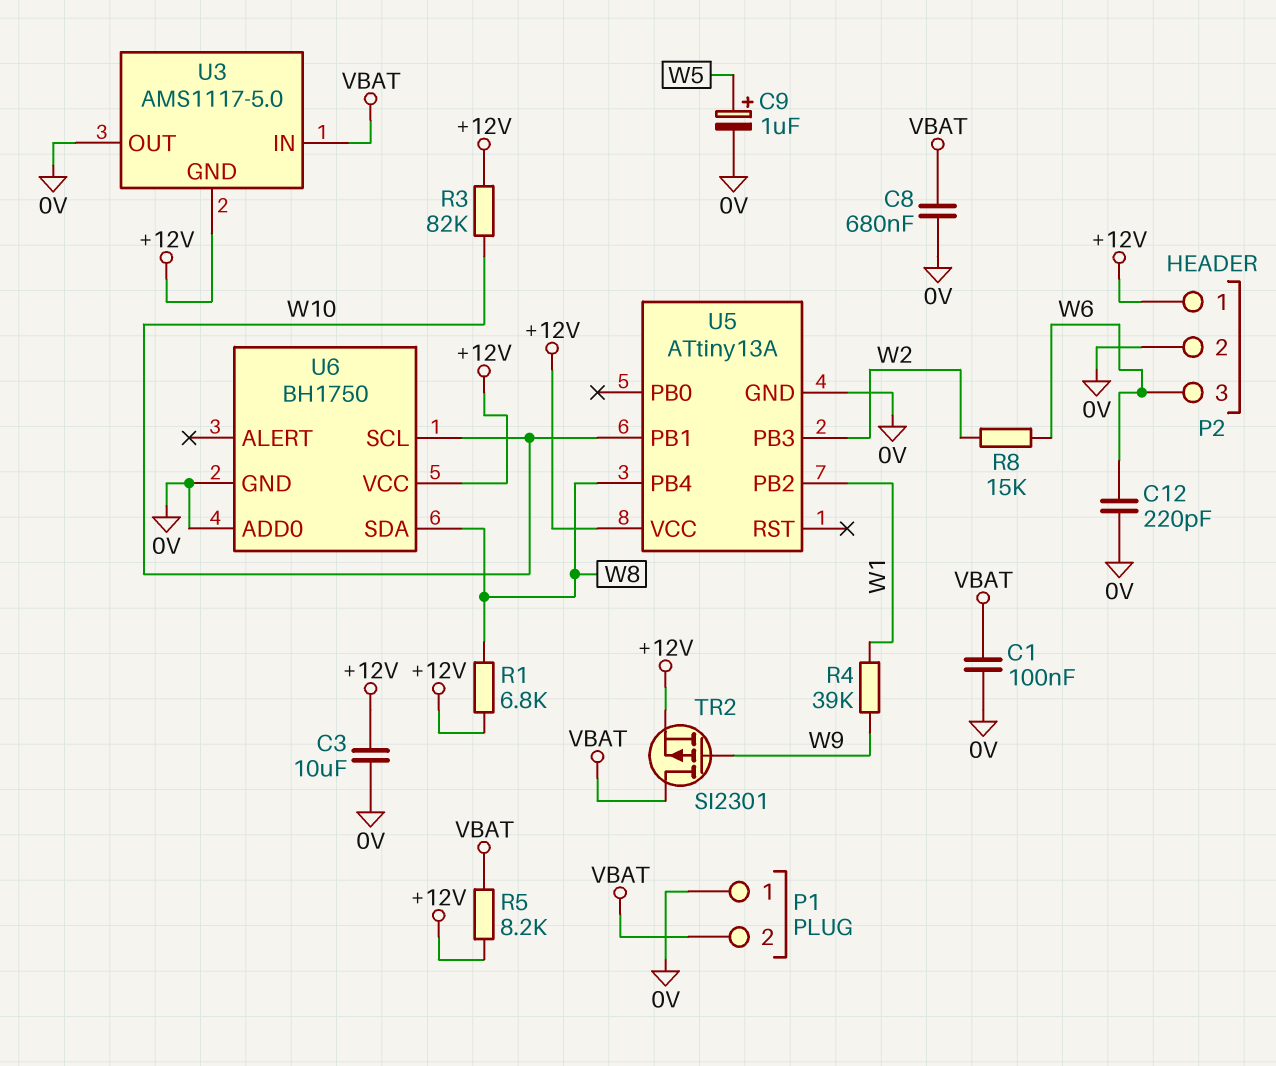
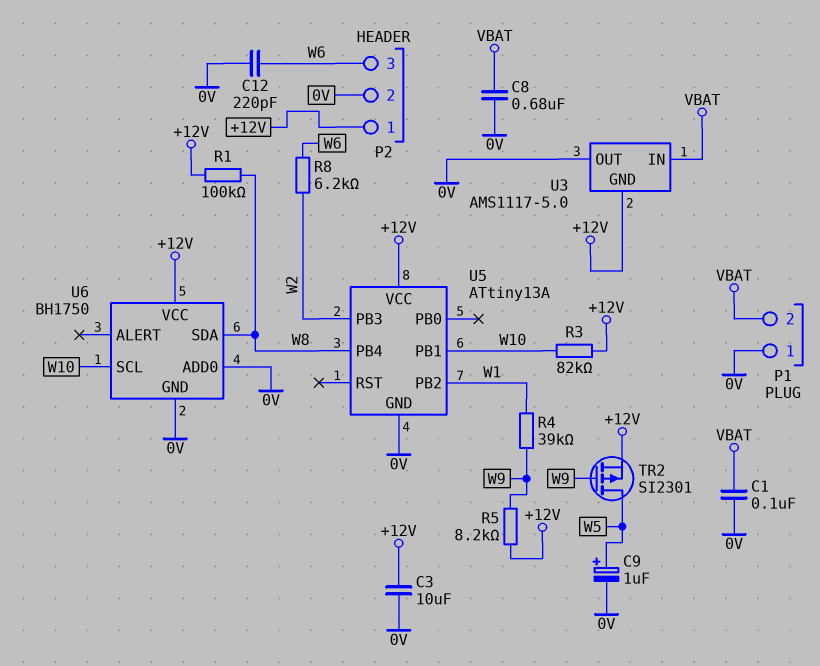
R1: 6.8k (+12V, W8) -> 100k (+12V, W8)
R5: 8.2k (+12V, VBAT) -> 8.2k (+12V, W9)
R8: 15k (W2, W6) -> 6.2k (W2, W6)
TR2: PMOS SI2301 (G W9, D VBAT, S +12V) -> PMOS SI2301 (G W9, D W5, S +12V)

